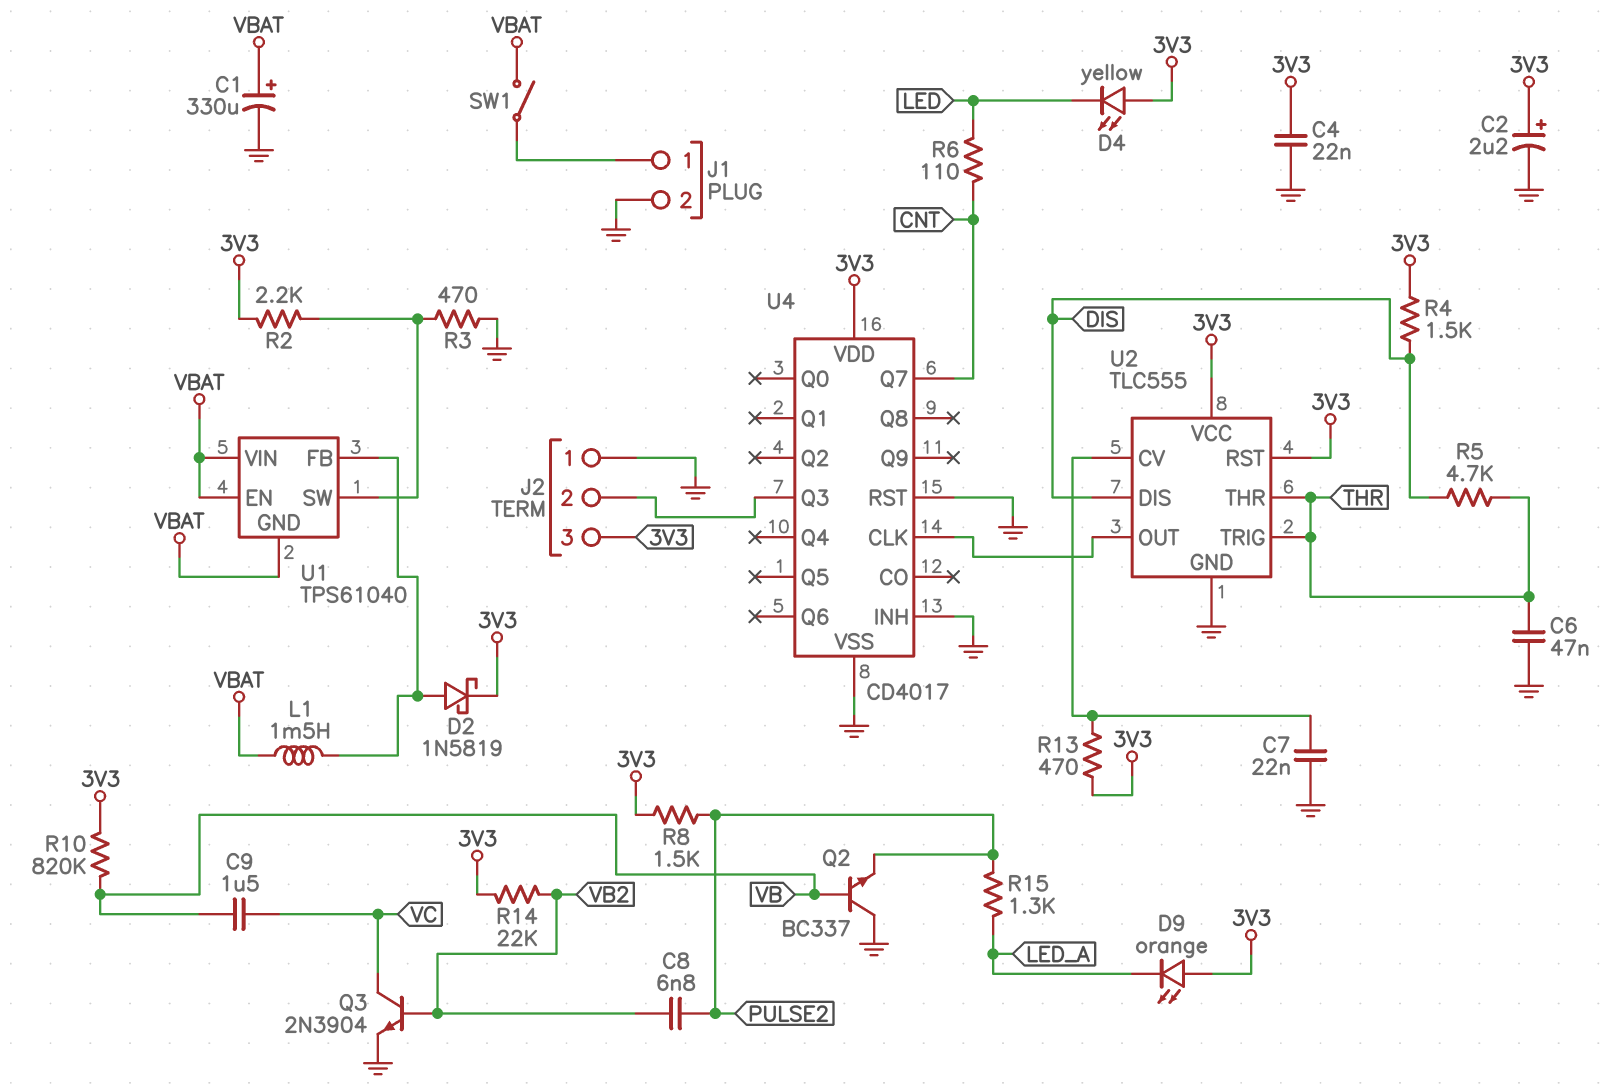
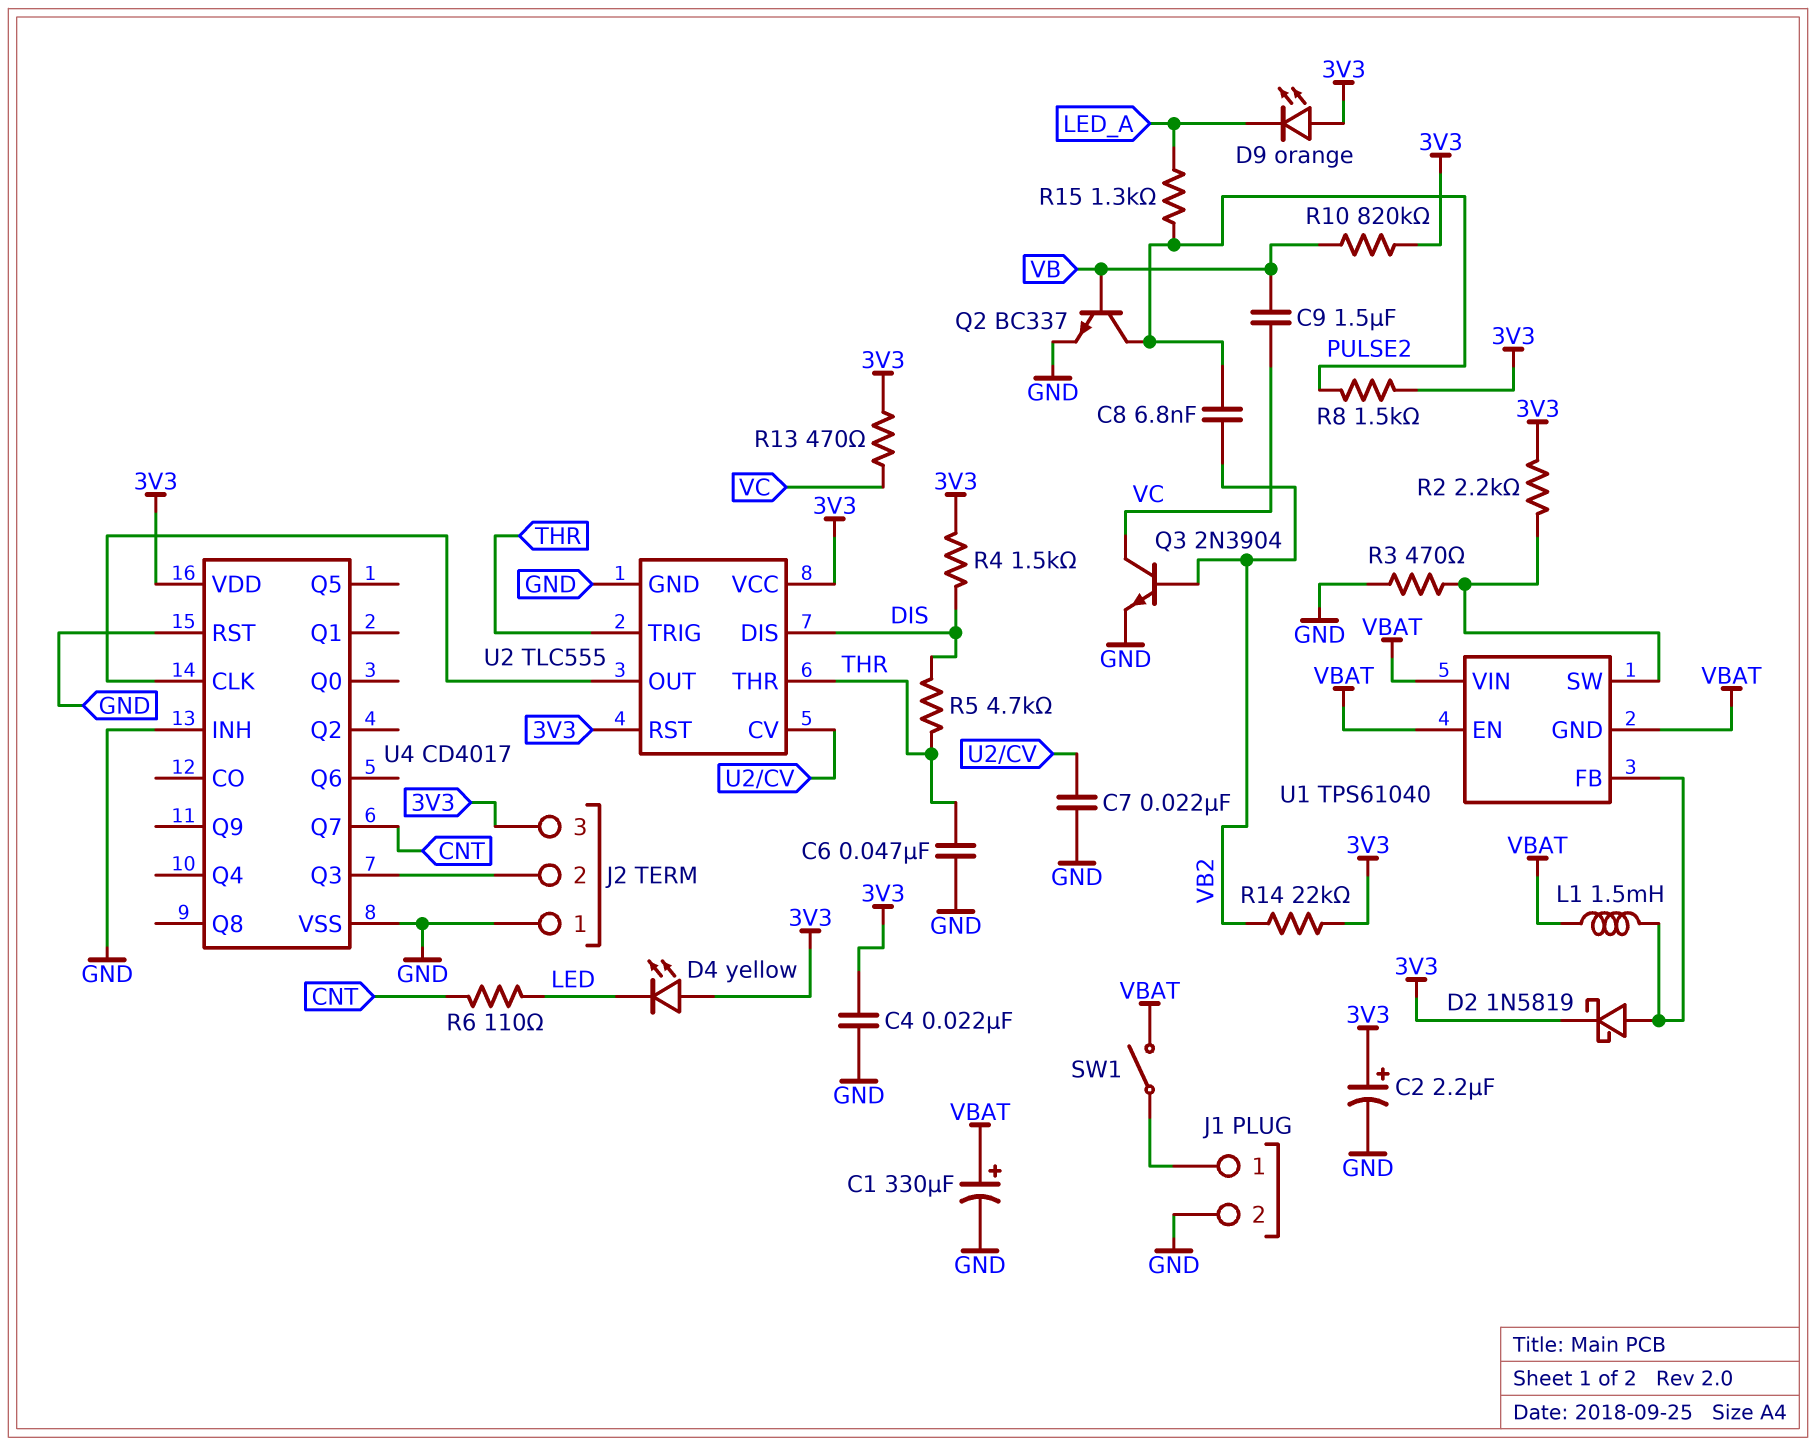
Q2: NPN BC337 (B VB, C GND, E PULSE2) -> NPN BC337 (B VB, C PULSE2, E GND)
R13: 470 (3V3, U2/CV) -> 470 (3V3, VC)

